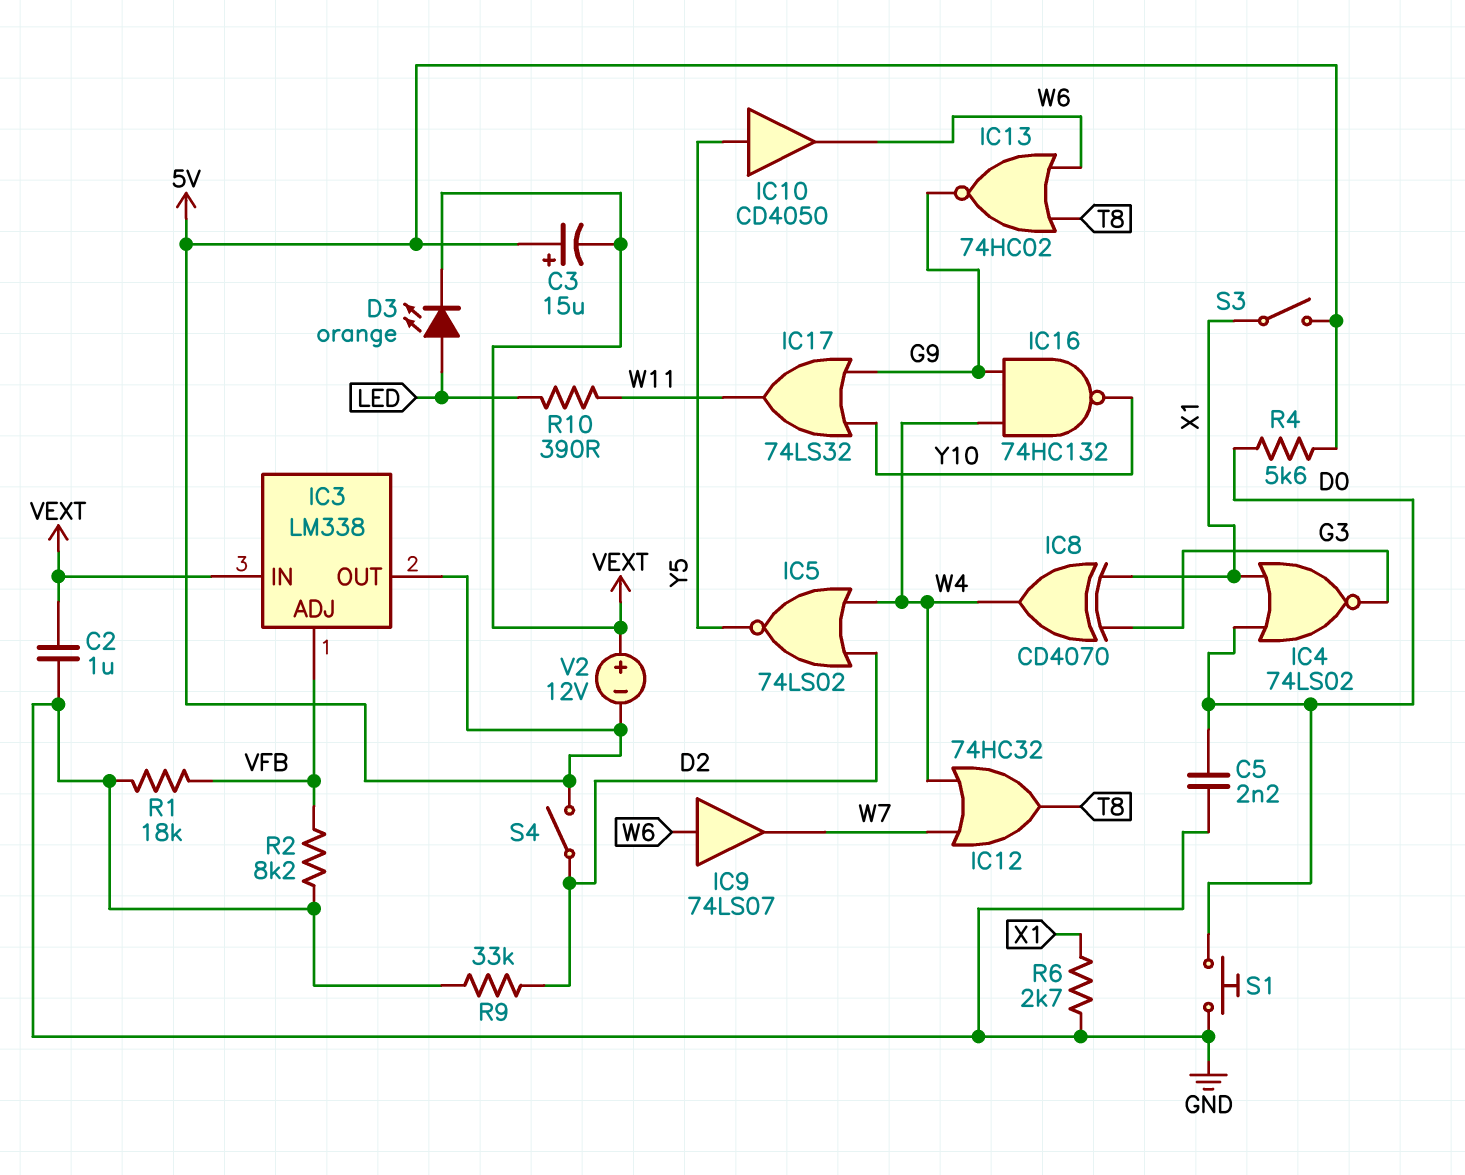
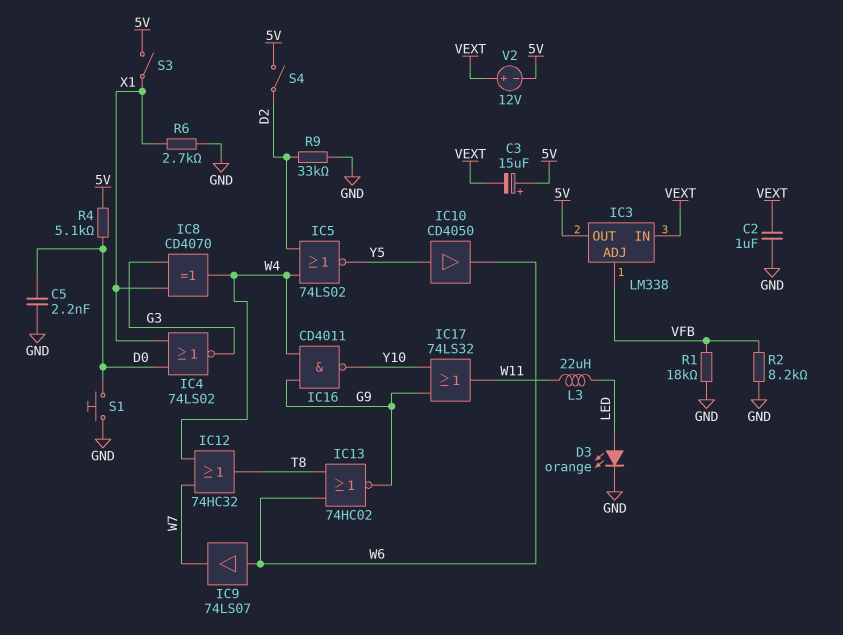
D3: LED orange (A LED, K VEXT) -> LED orange (A LED, K GND)
IC16: NAND 74HC132 (in G9, in W4, out Y10) -> NAND CD4011 (in G9, in W4, out Y10)
L3: none -> 22uH (LED, W11)
R4: 5.6k (5V, D0) -> 5.1k (5V, D0)
R10: 390 (LED, W11) -> none

